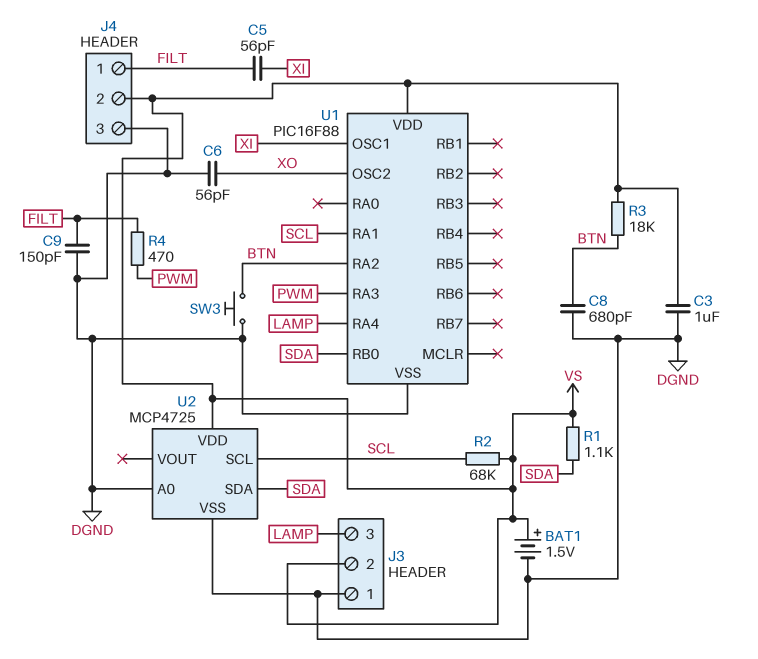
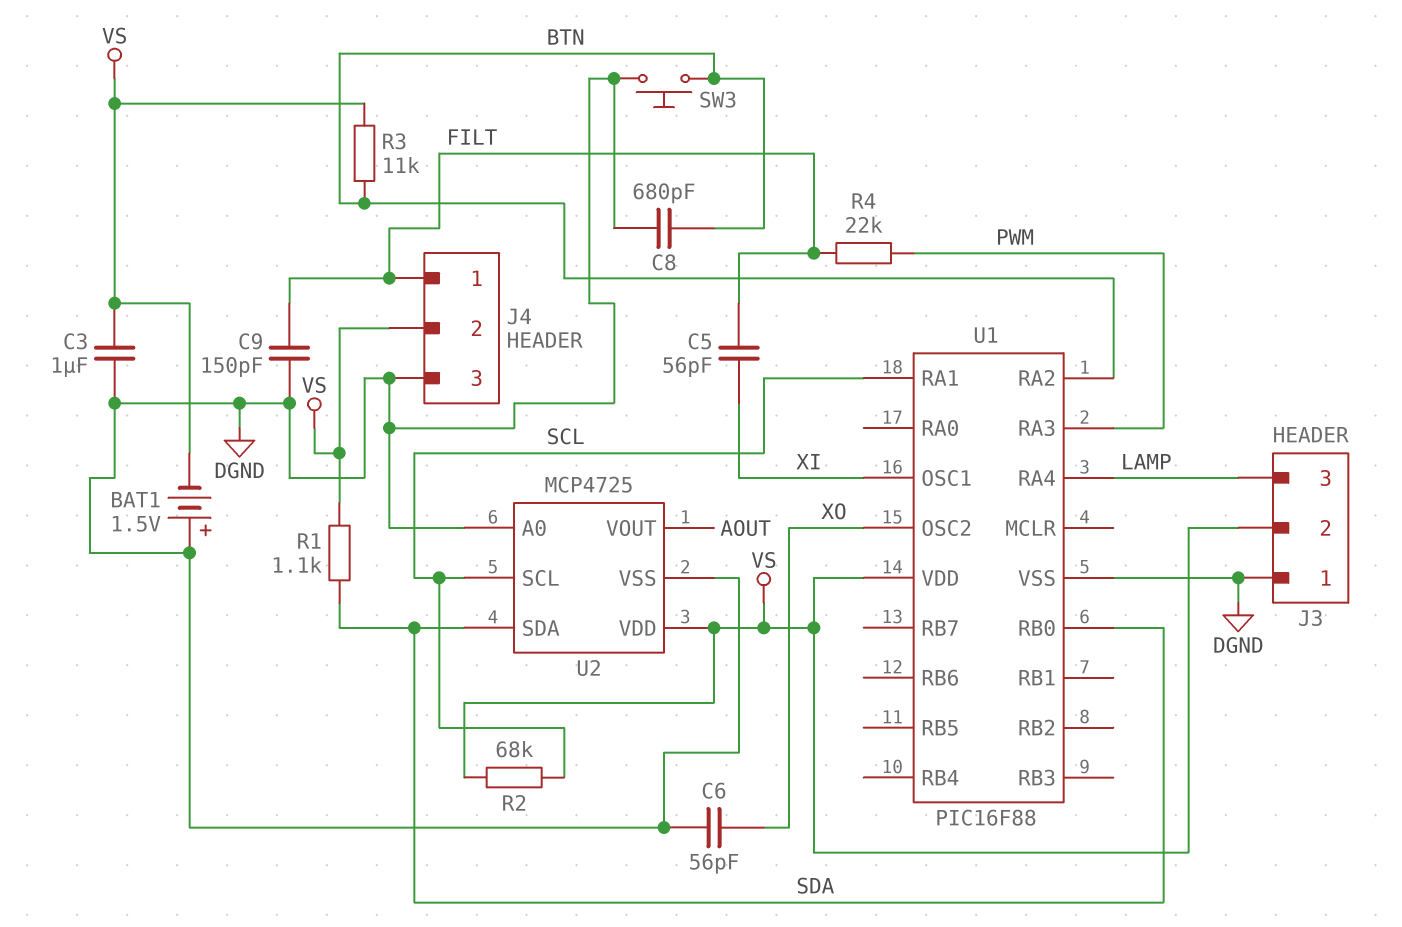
BAT1: 1.5V (plus VS, minus DGND) -> 1.5V (plus DGND, minus VS)
R3: 18k (BTN, VS) -> 11k (BTN, VS)
R4: 470 (FILT, PWM) -> 22k (FILT, PWM)
U2 pin VOUT: none -> AOUT

